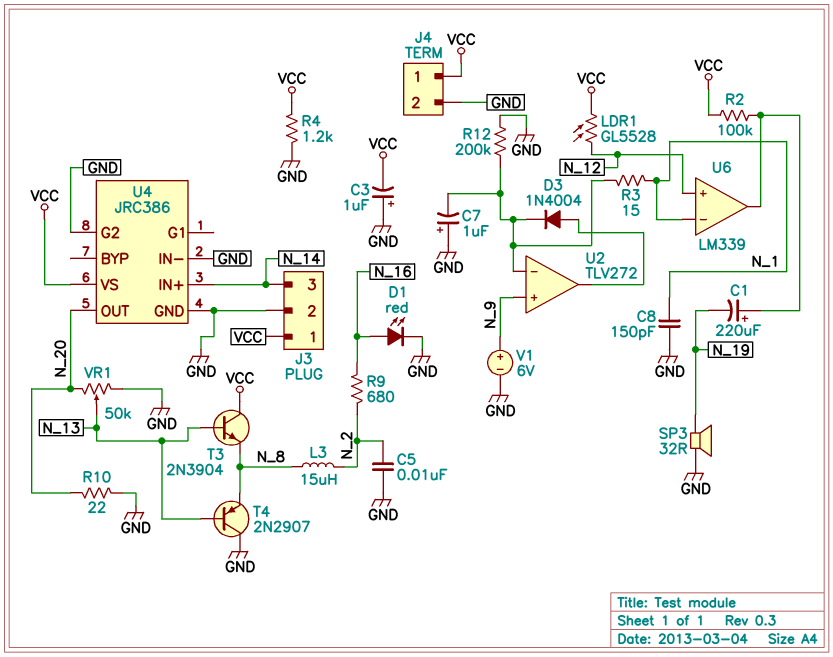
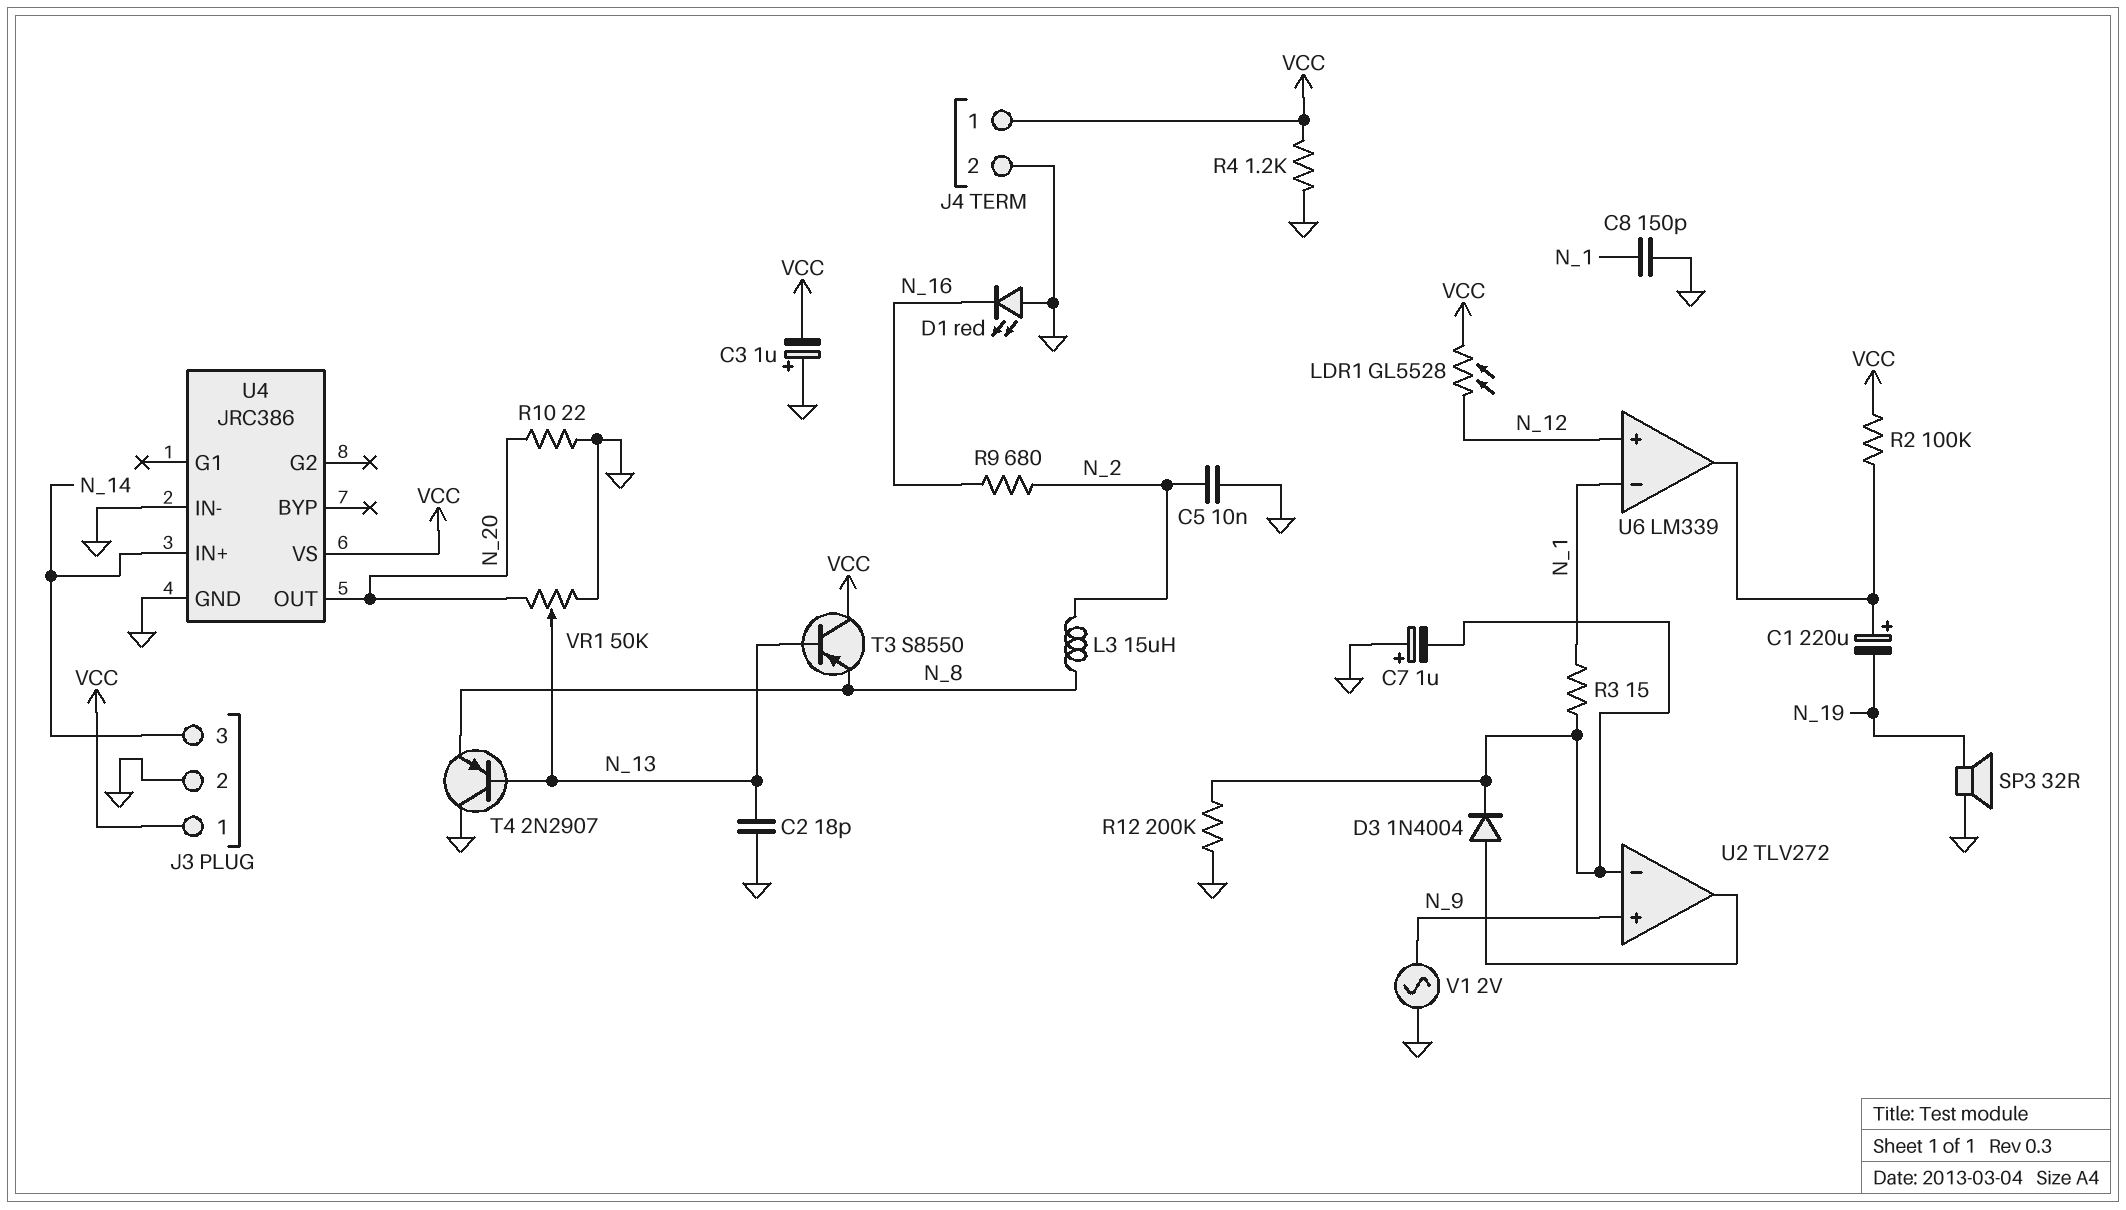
C2: none -> 18pF (GND, N_13)
D1: LED red (A N_16, K GND) -> LED red (A GND, K N_16)
T3: NPN 2N3904 (B N_13, C VCC, E N_8) -> PNP S8550 (B N_13, C VCC, E N_8)
U4 pin G2: GND -> none
V1: 6V (plus N_9, minus GND) -> AC 2V (GND, N_9)

